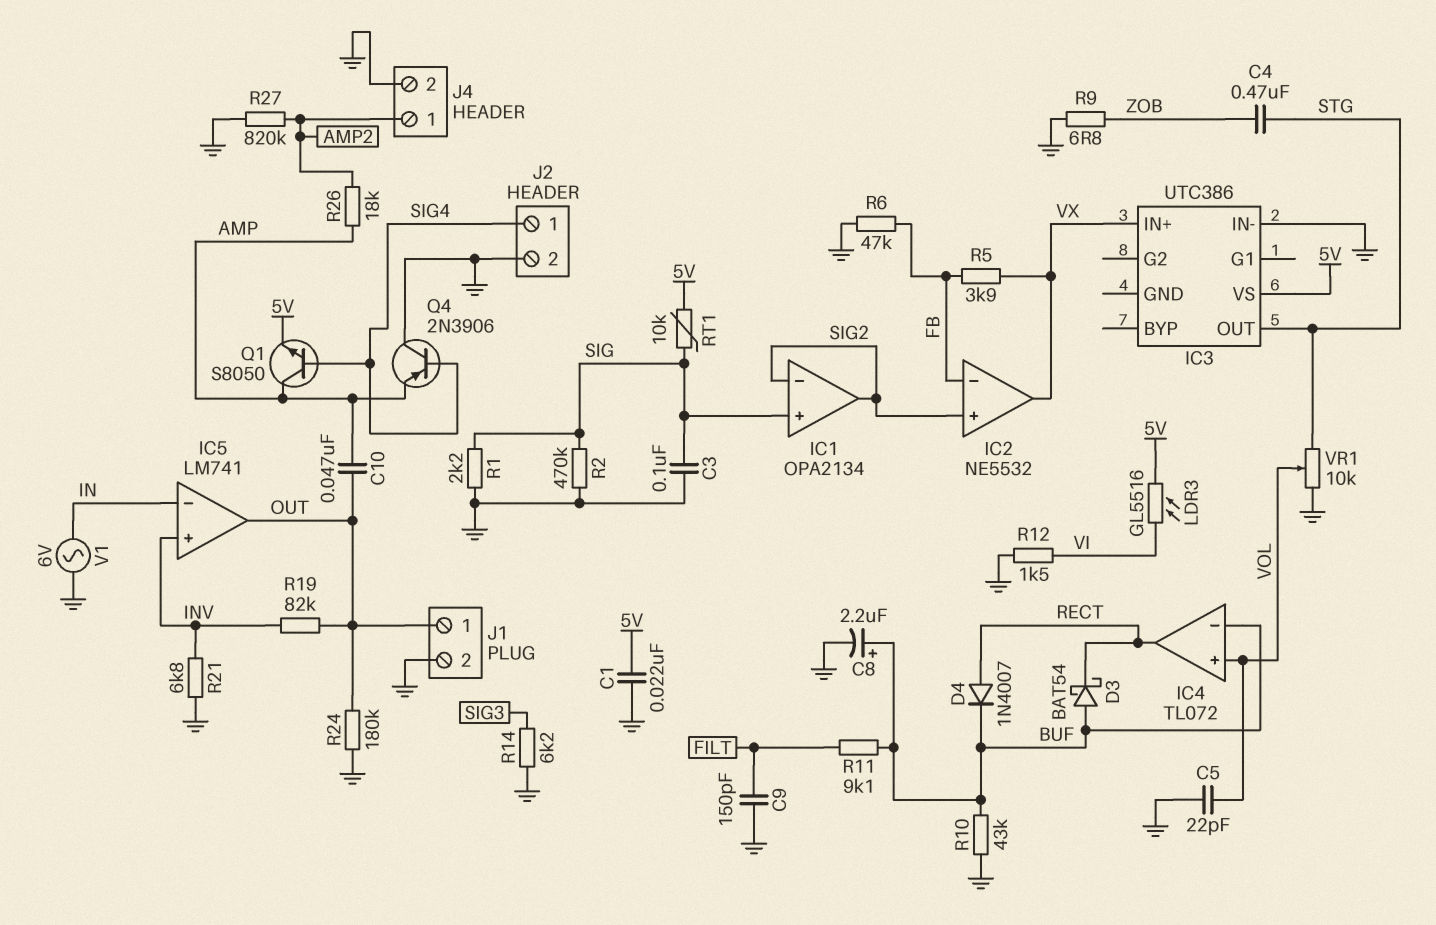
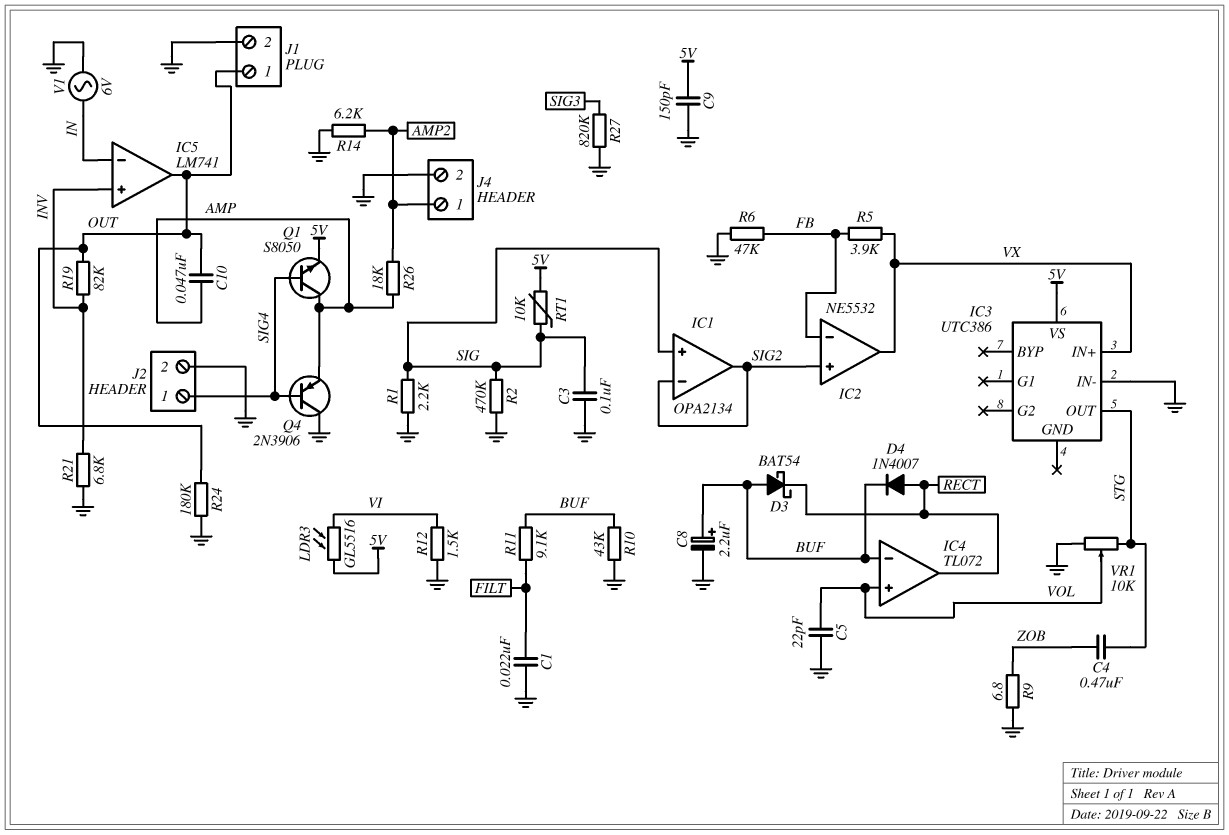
C1: 22nF (5V, GND) -> 22nF (FILT, GND)
C9: 150pF (FILT, GND) -> 150pF (5V, GND)
R14: 6.2k (GND, SIG3) -> 6.2k (AMP2, GND)
R27: 820k (AMP2, GND) -> 820k (GND, SIG3)

